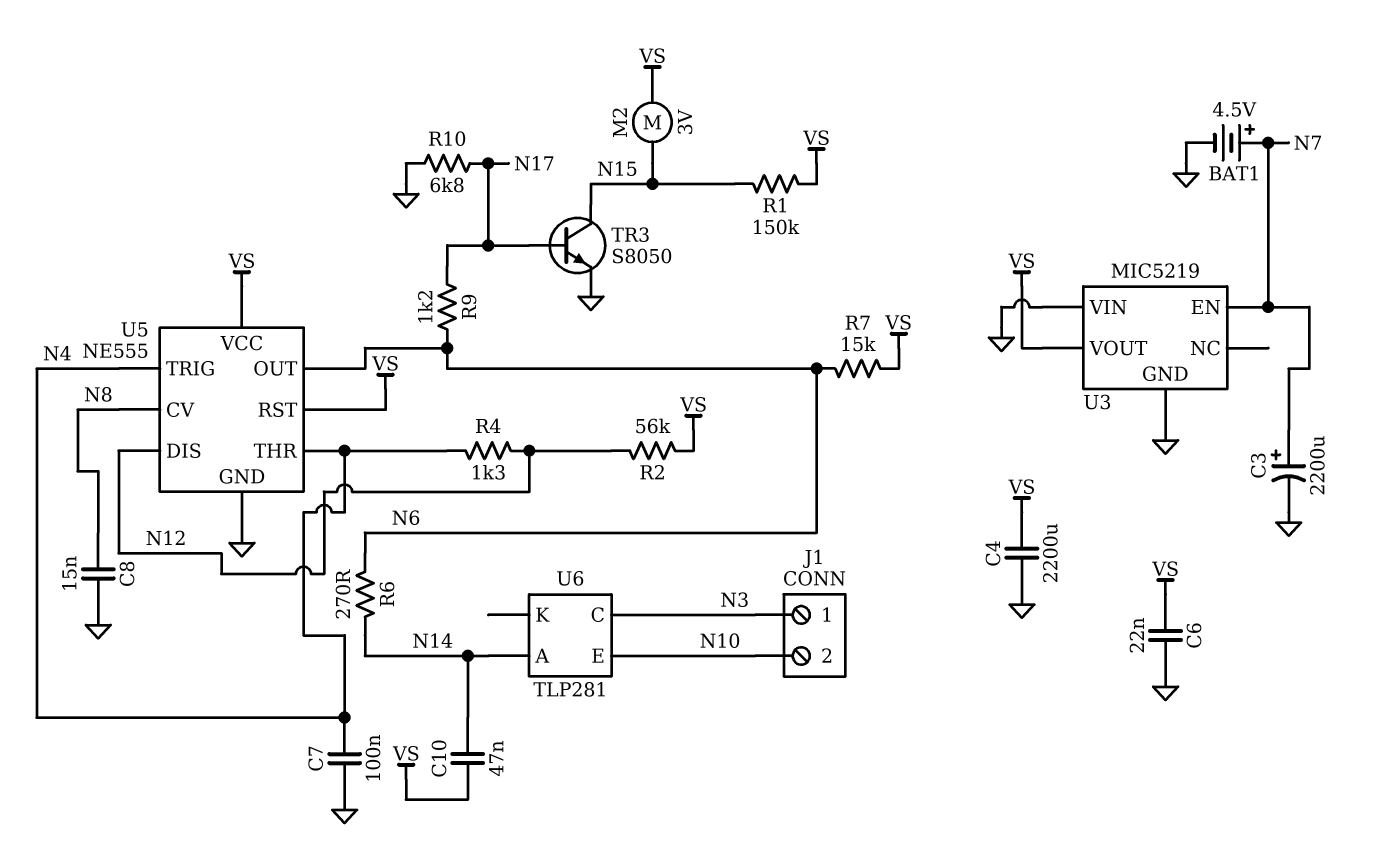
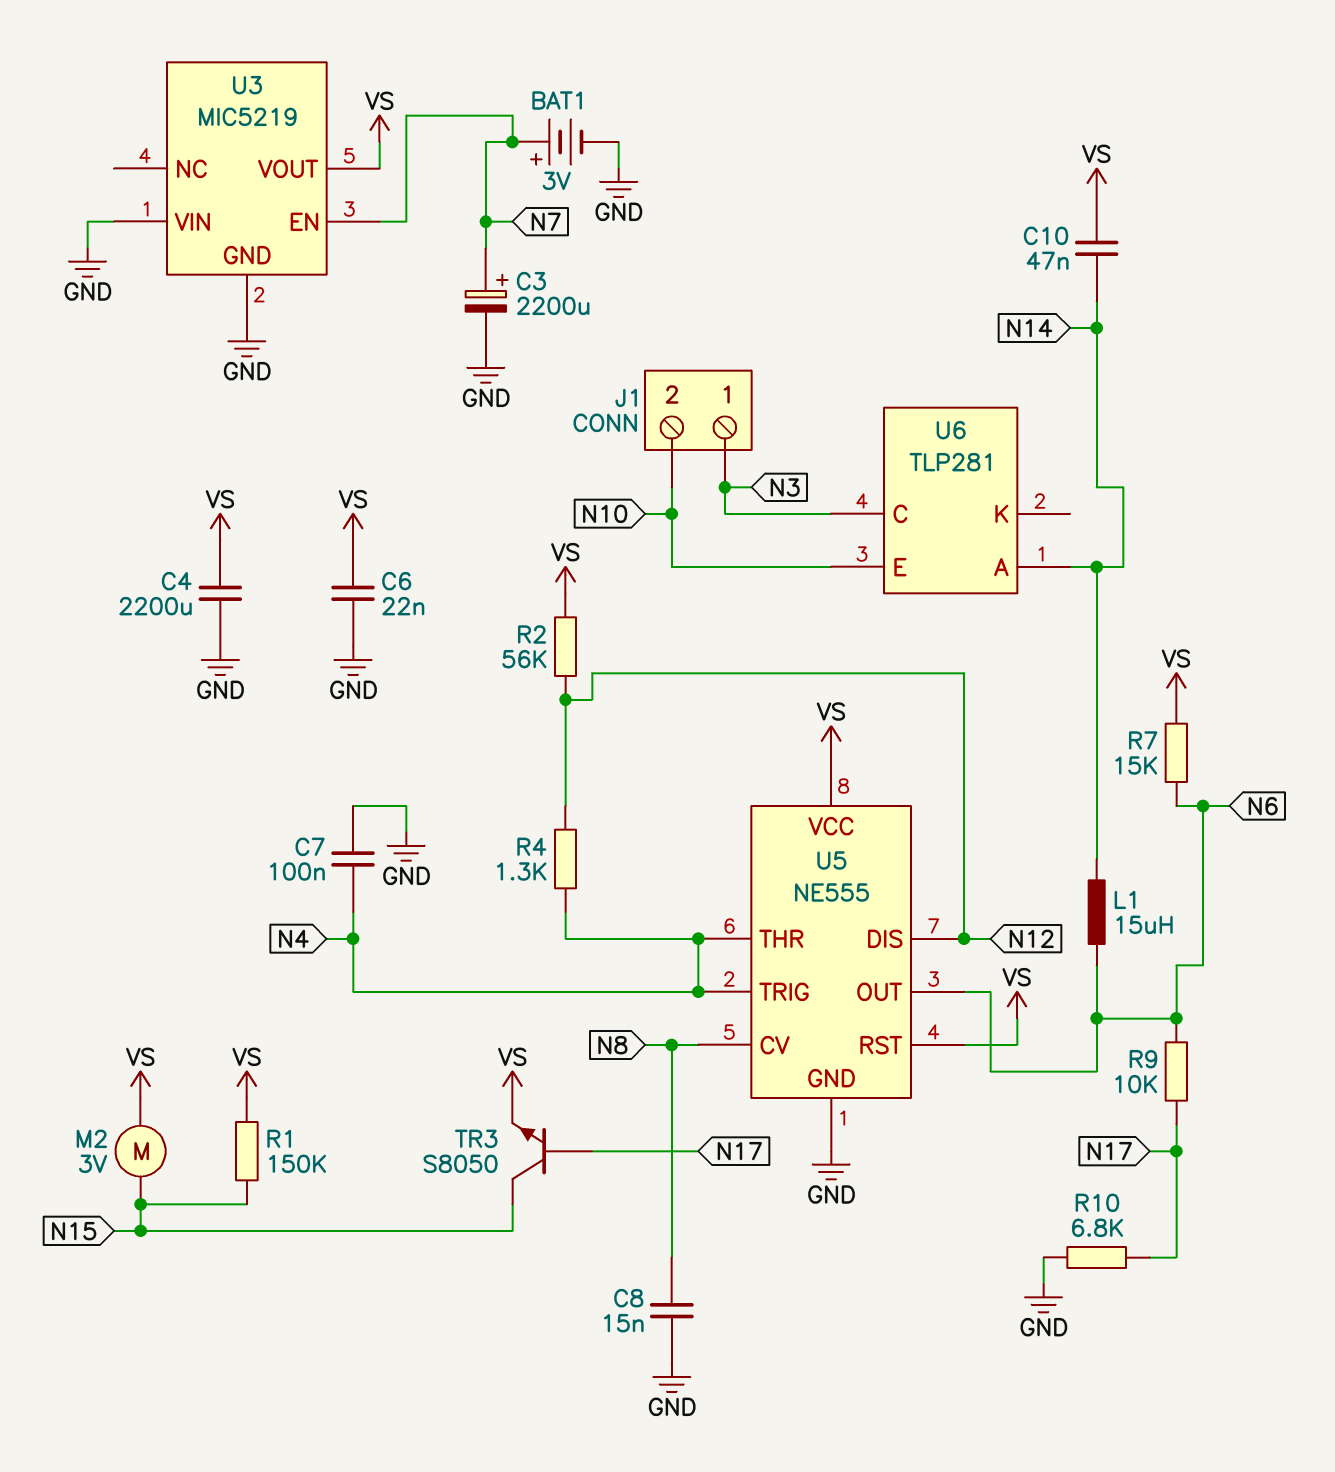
BAT1: 4.5V (plus N7, minus GND) -> 3V (plus N7, minus GND)
L1: none -> 15uH (N6, N14)
R6: 270 (N6, N14) -> none
R9: 1.2k (N6, N17) -> 10k (N6, N17)
TR3: NPN S8050 (B N17, C N15, E GND) -> NPN S8050 (B N17, C N15, E VS)

